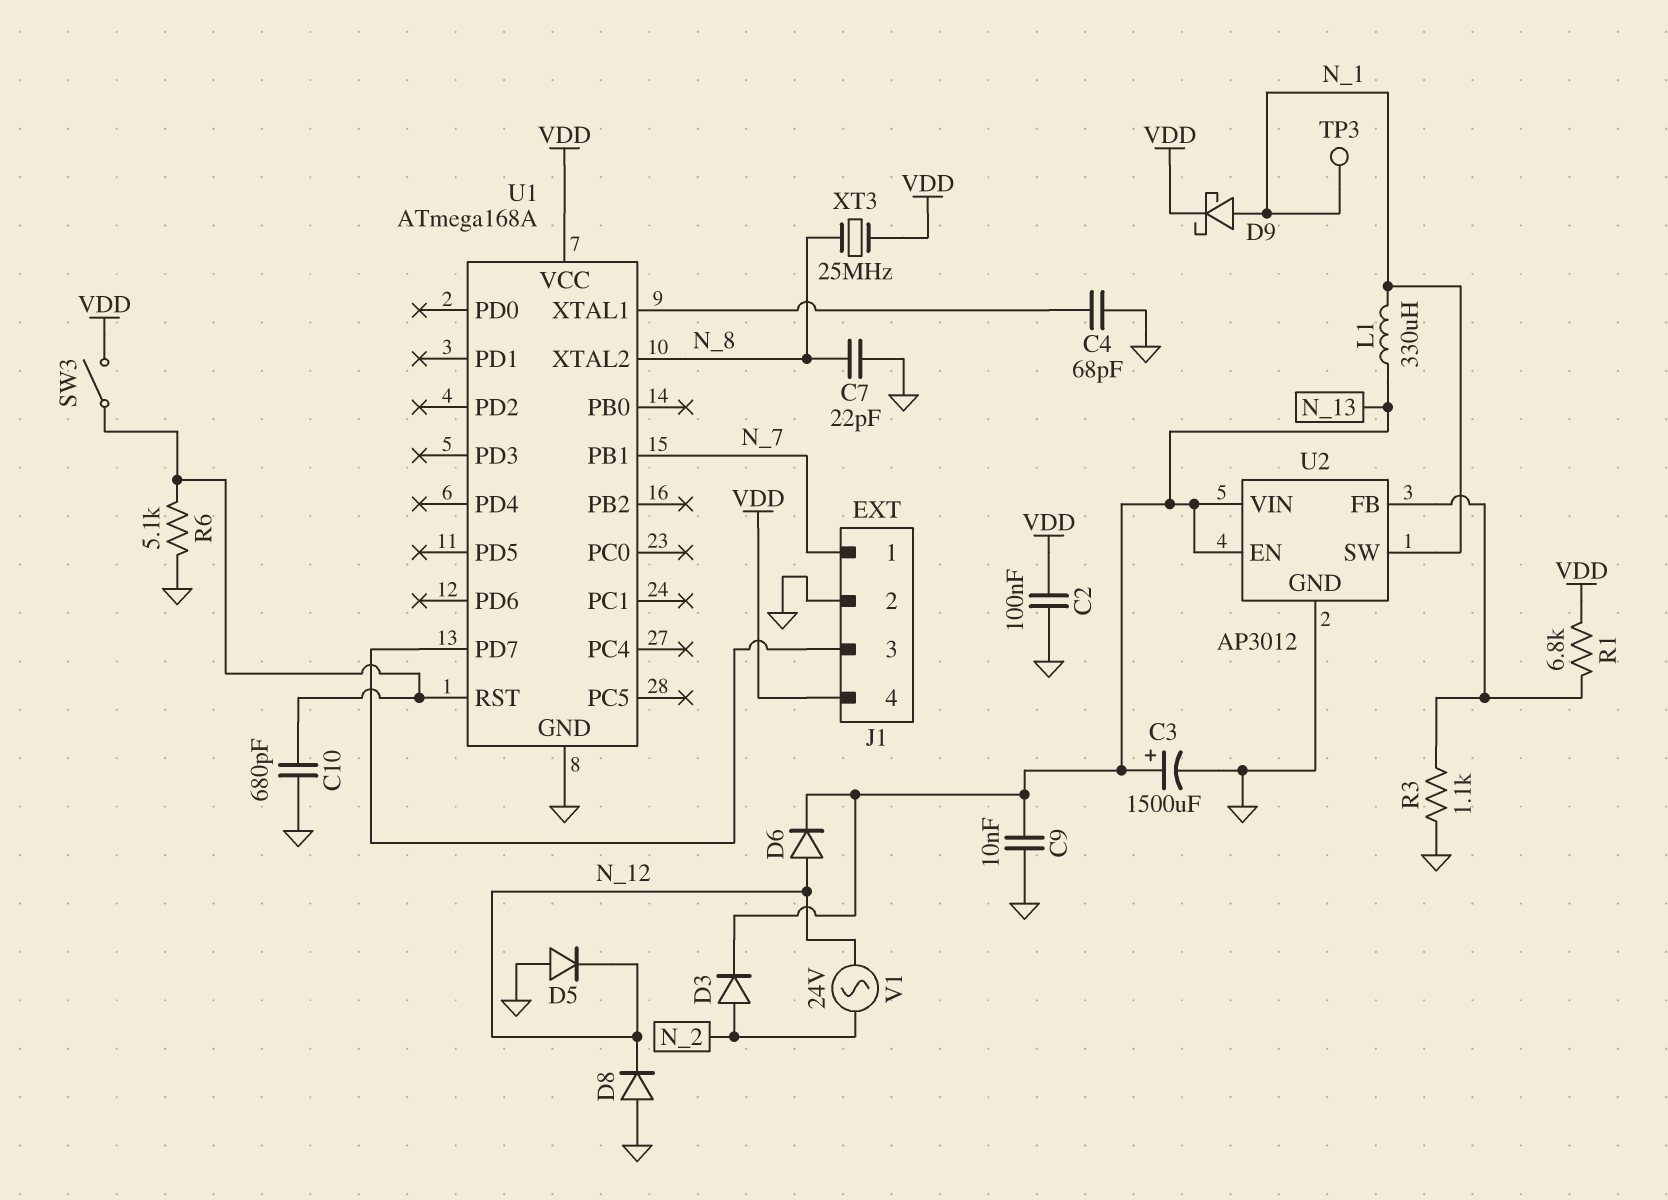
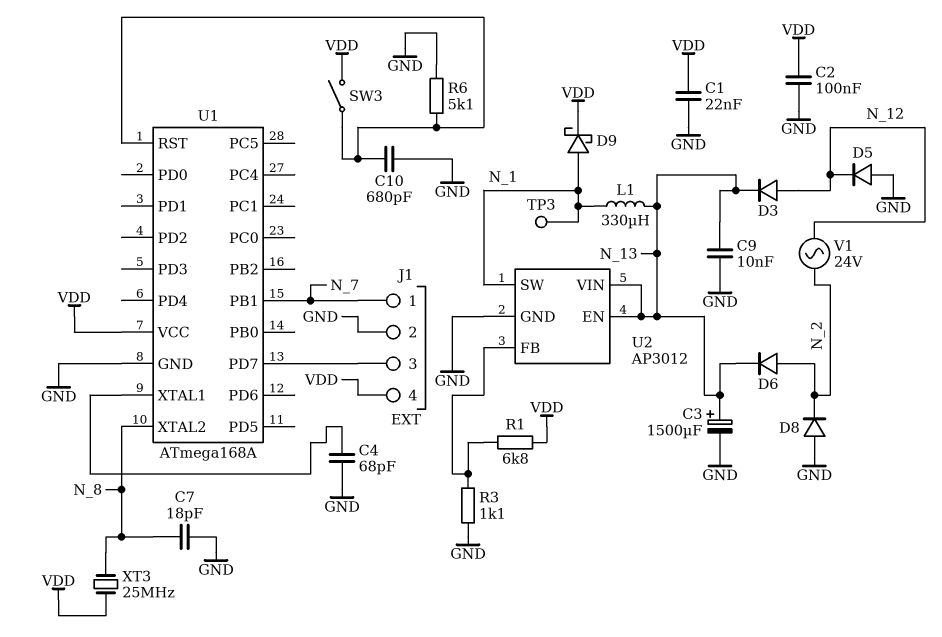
C1: none -> 22nF (GND, VDD)
C7: 22pF (GND, N_8) -> 18pF (GND, N_8)
D3: diode (A N_2, K N_13) -> diode (A N_12, K N_13)
D6: diode (A N_12, K N_13) -> diode (A N_2, K N_13)
D8: diode (A GND, K N_12) -> diode (A GND, K N_2)

